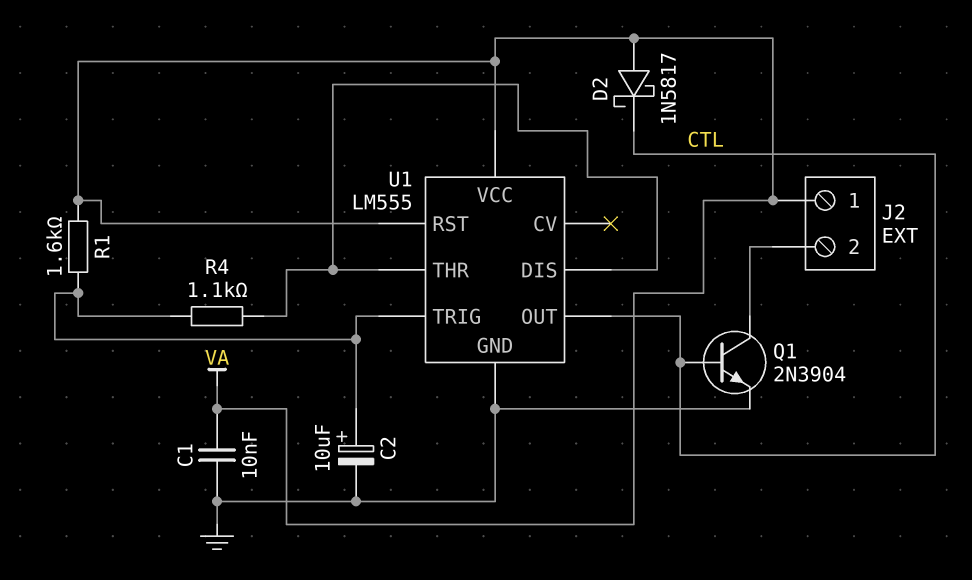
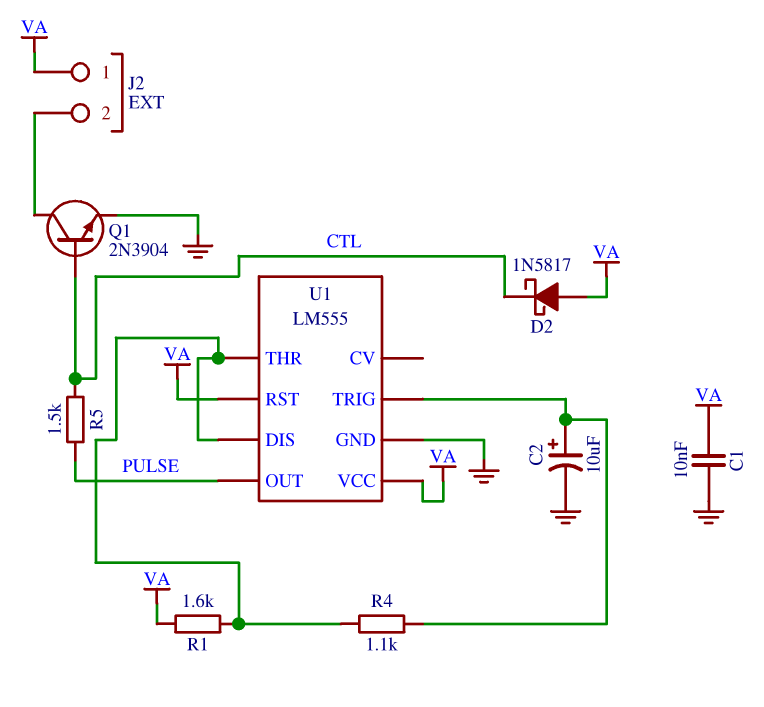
R1: 1.6k (U1/TRIG, VA) -> 1.6k (U1/DIS, VA)
R5: none -> 1.5k (CTL, PULSE)
U1 pin OUT: CTL -> PULSE

